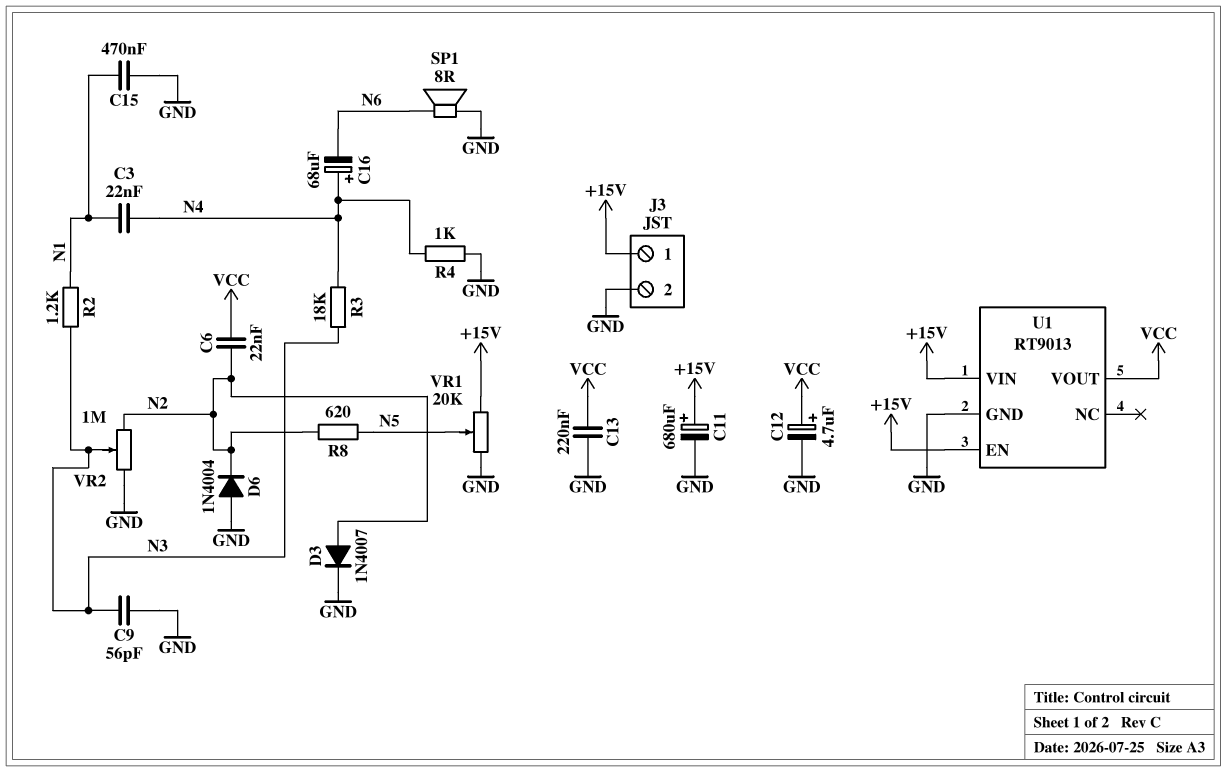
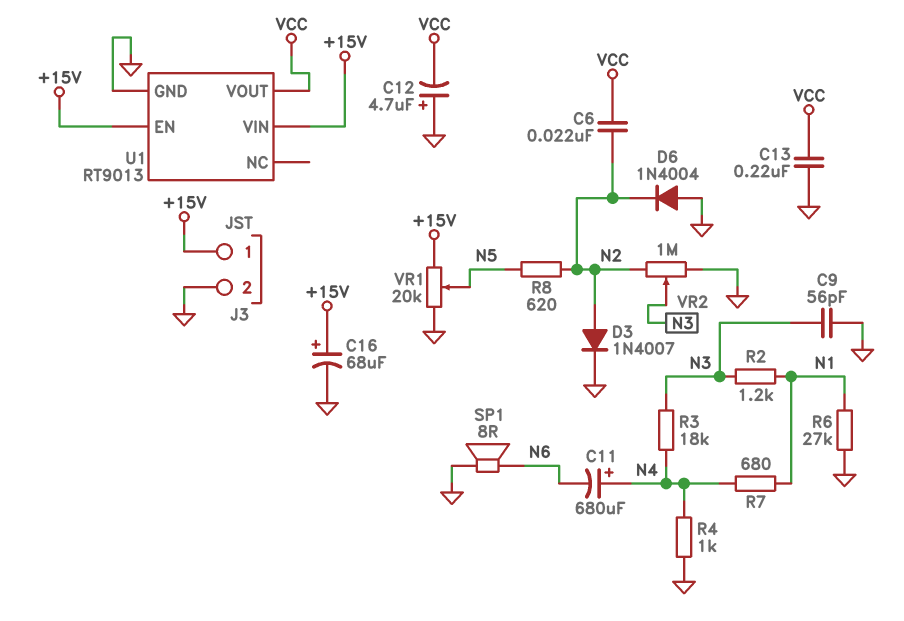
C3: 22nF (N1, N4) -> none
C11: 680uF (plus +15V, minus GND) -> 680uF (plus N4, minus N6)
C12: 4.7uF (plus VCC, minus GND) -> 4.7uF (plus GND, minus VCC)
C15: 470nF (GND, N1) -> none
C16: 68uF (plus N4, minus N6) -> 68uF (plus +15V, minus GND)
R6: none -> 27k (GND, N1)
R7: none -> 680 (N1, N4)

